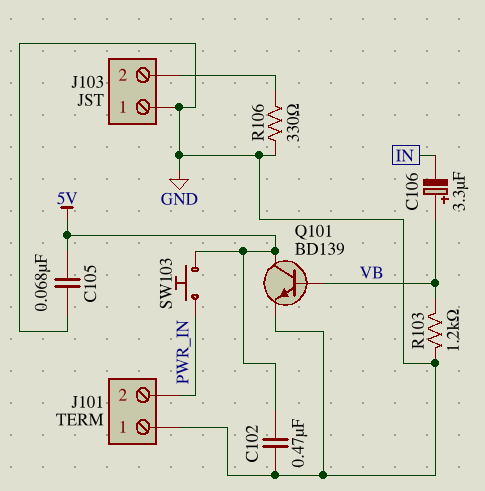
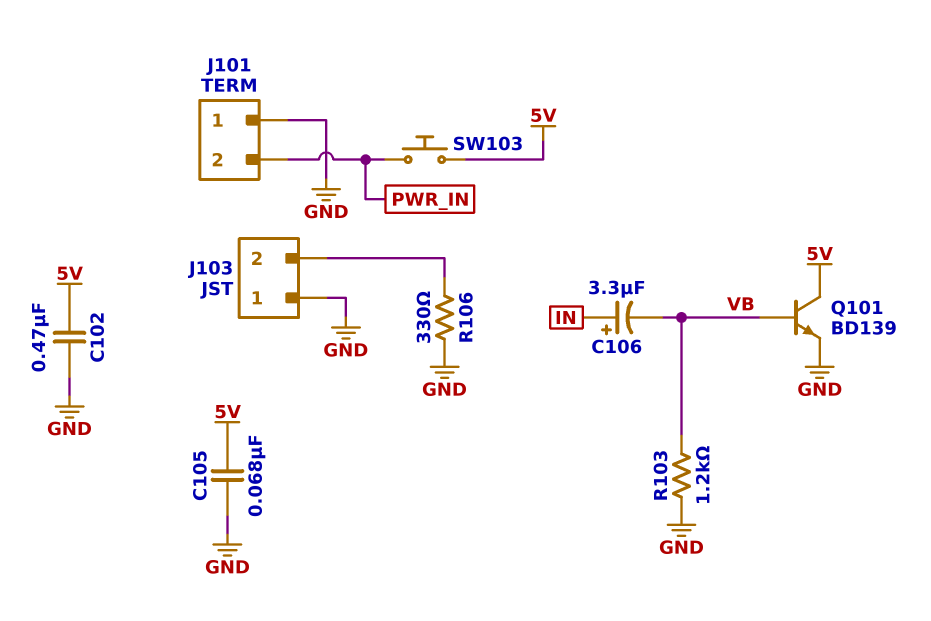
C106: 3.3uF (plus VB, minus IN) -> 3.3uF (plus IN, minus VB)

